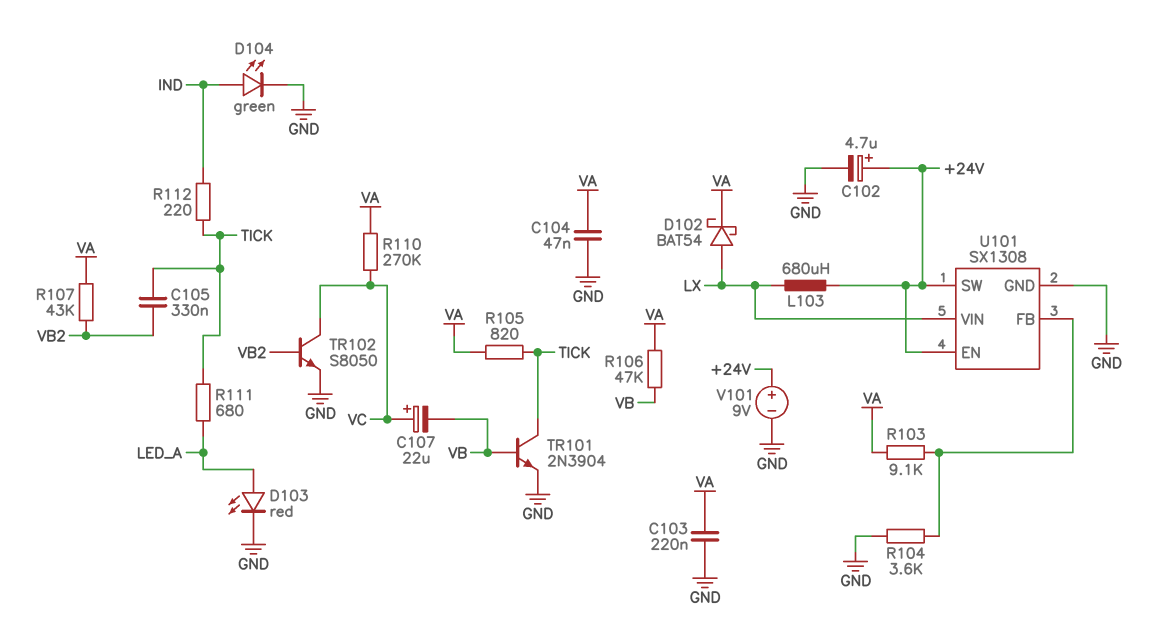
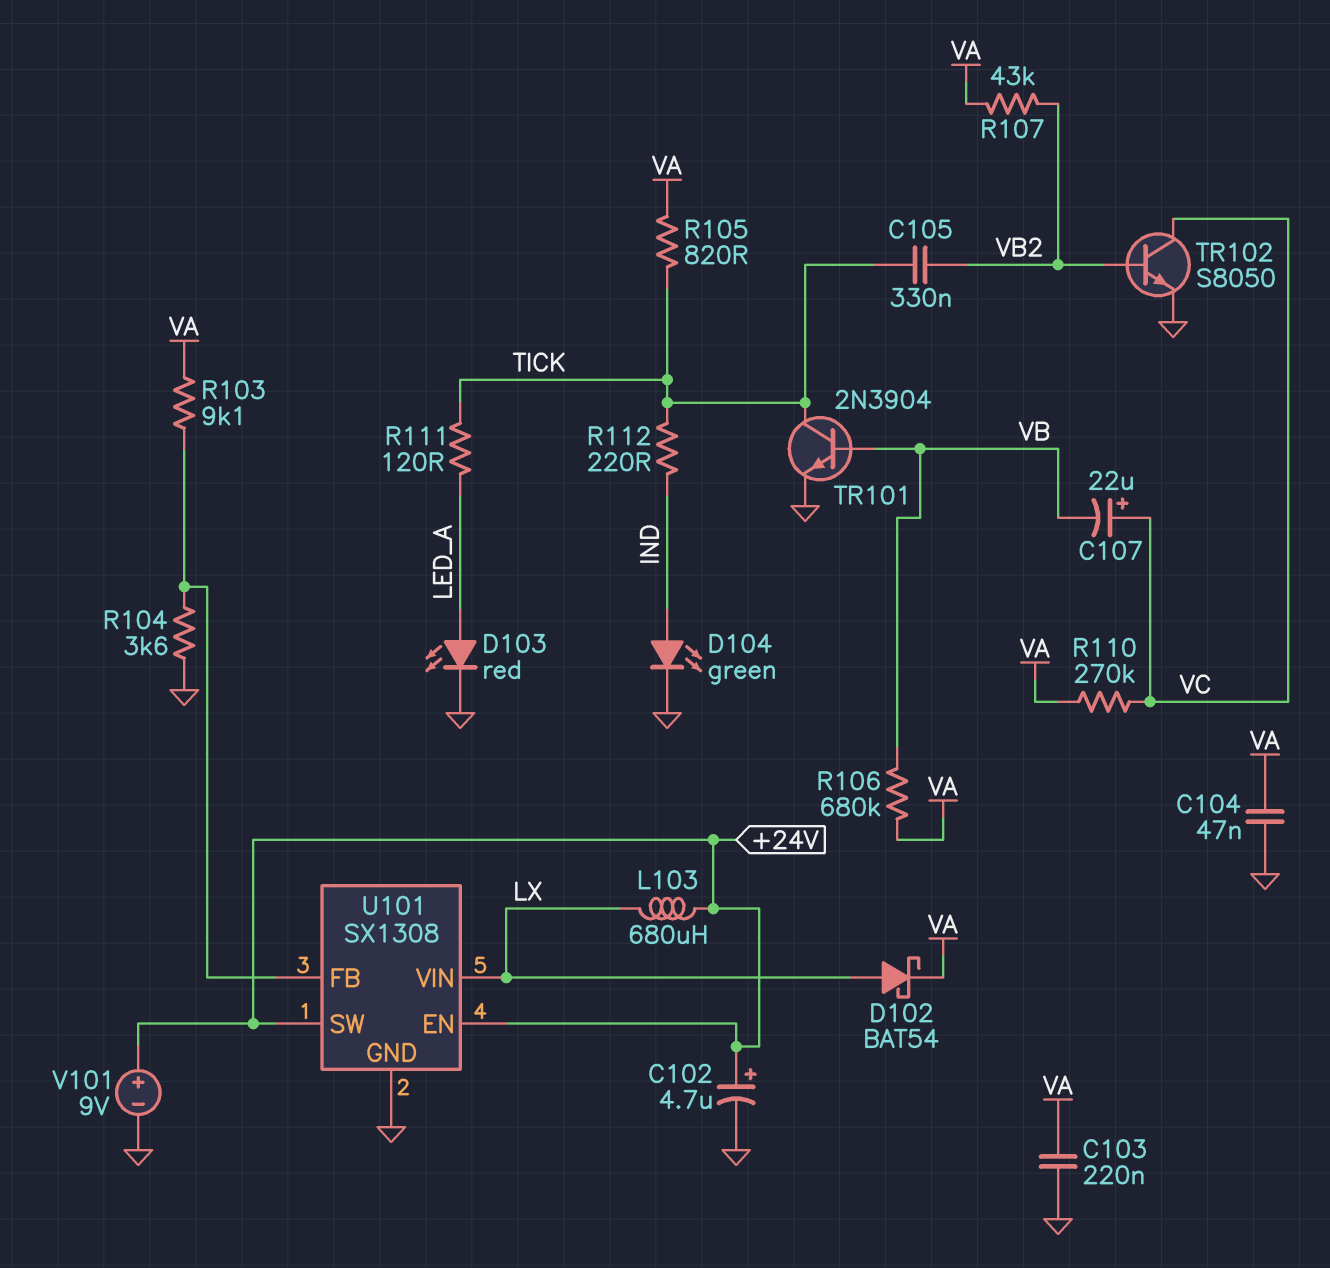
R106: 47k (VA, VB) -> 680k (VA, VB)
R111: 680 (LED_A, TICK) -> 120 (LED_A, TICK)

